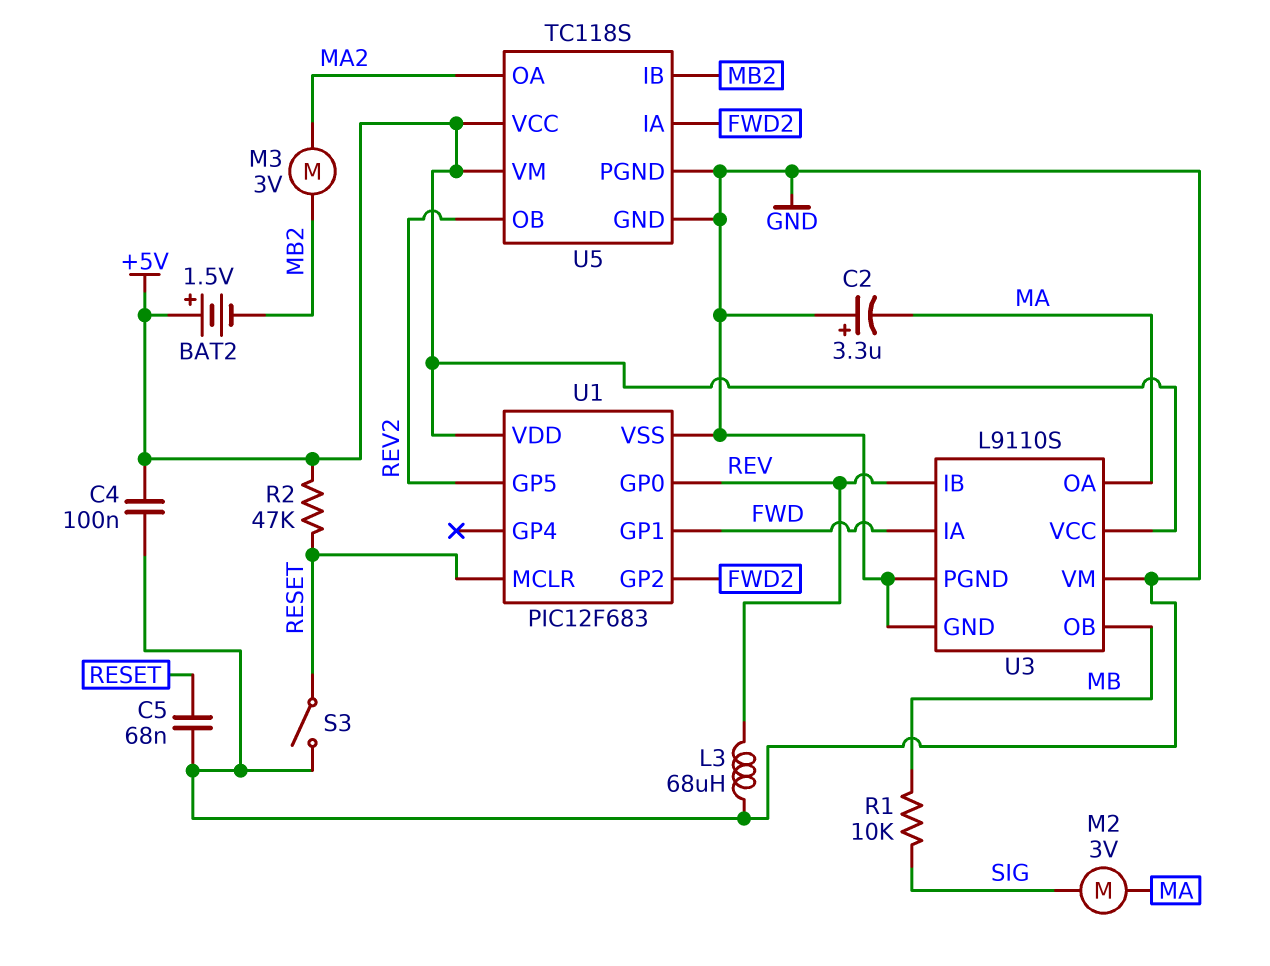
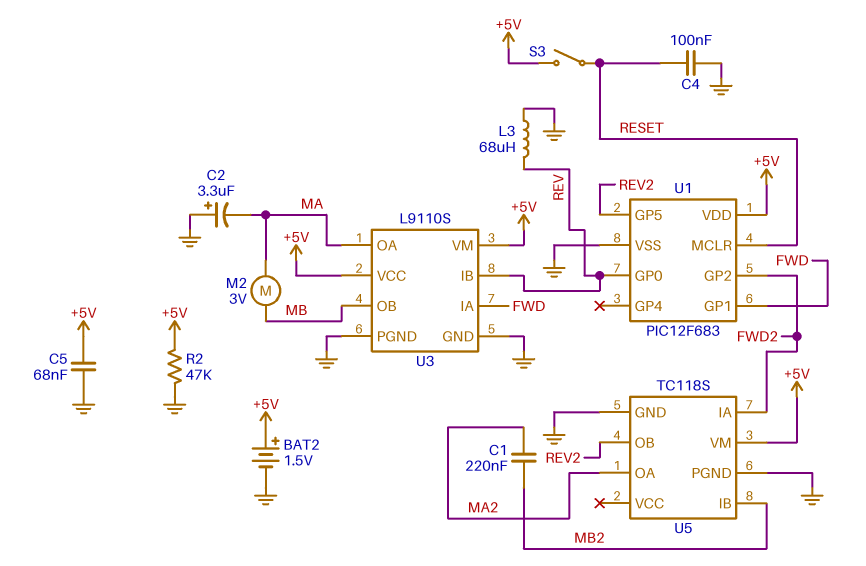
BAT2: 1.5V (plus +5V, minus MB2) -> 1.5V (plus +5V, minus GND)
C1: none -> 220nF (MA2, MB2)
C4: 100nF (+5V, GND) -> 100nF (GND, RESET)
C5: 68nF (GND, RESET) -> 68nF (+5V, GND)
M2: motor 3V (MA, SIG) -> motor 3V (MA, MB)
M3: motor 3V (MA2, MB2) -> none
R1: 10k (MB, SIG) -> none
R2: 47k (+5V, RESET) -> 47k (+5V, GND)
S3: switch (GND, RESET) -> switch (+5V, RESET)
U3 pin VM: GND -> +5V
U5 pin VCC: +5V -> none

